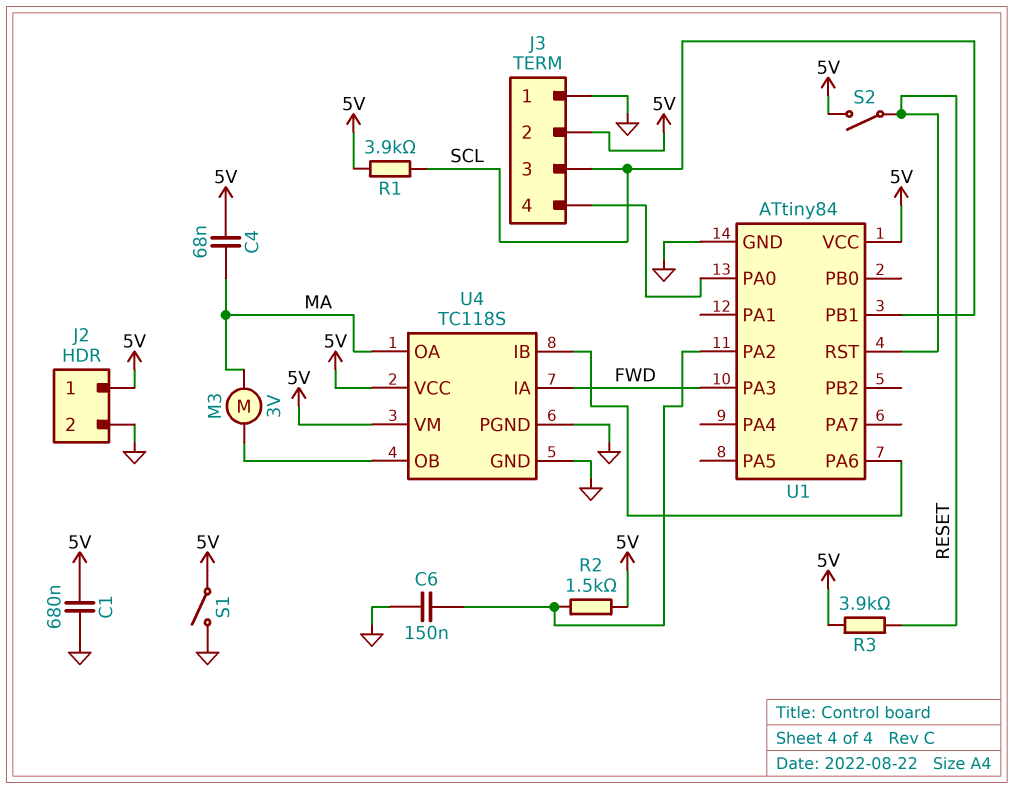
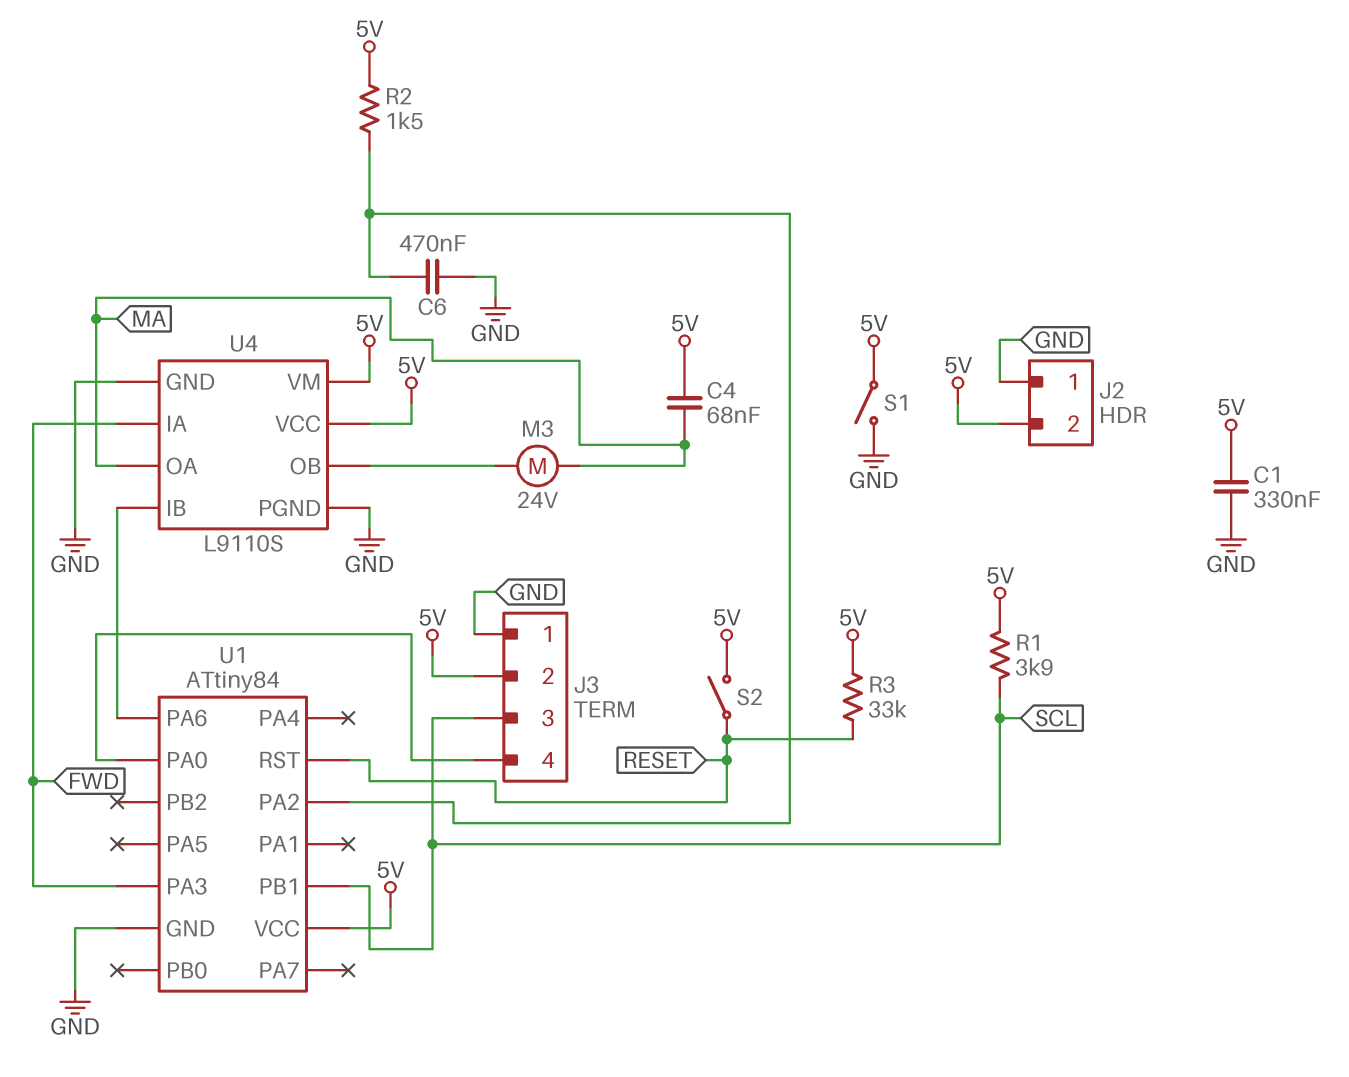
C1: 680nF (5V, GND) -> 330nF (5V, GND)
C6: 150nF (GND, U1/PA2) -> 470nF (GND, U1/PA2)
J2 pin 1: 5V -> GND
J2 pin 2: GND -> 5V
M3: motor 3V (MA, U4/OB) -> motor 24V (MA, U4/OB)
R3: 3.9k (5V, RESET) -> 33k (5V, RESET)
U4: TC118S -> L9110S

